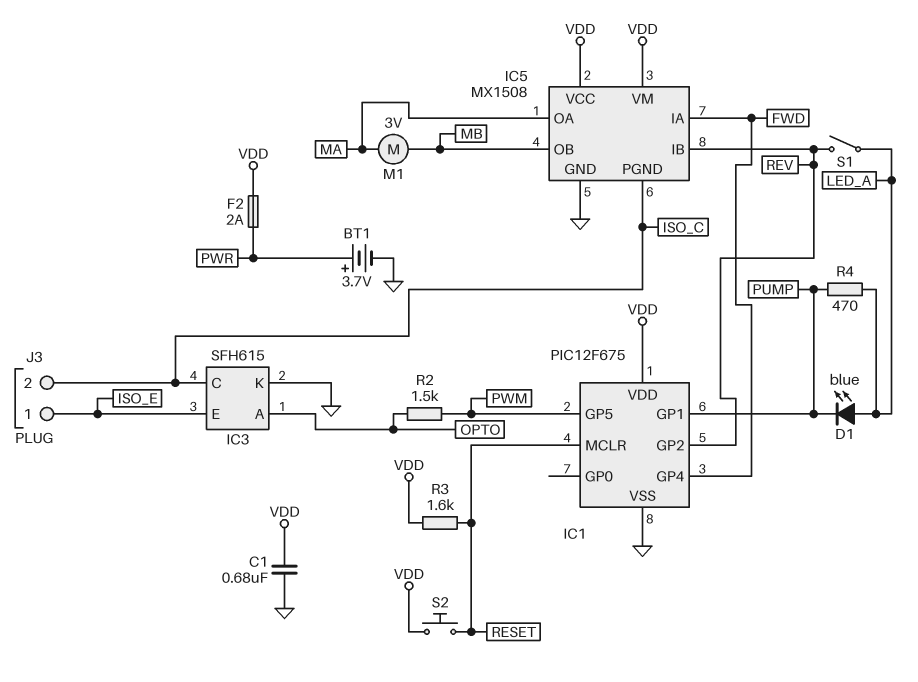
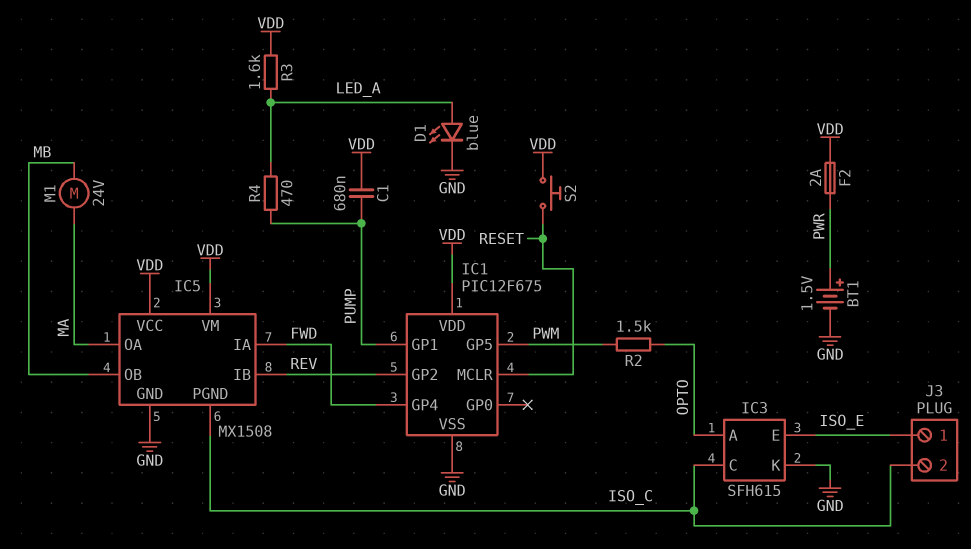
BT1: 3.7V (plus PWR, minus GND) -> 1.5V (plus PWR, minus GND)
C1: 680nF (GND, VDD) -> 680nF (PUMP, VDD)
D1: LED blue (A LED_A, K PUMP) -> LED blue (A LED_A, K GND)
M1: motor 3V (MA, MB) -> motor 24V (MA, MB)
R3: 1.6k (RESET, VDD) -> 1.6k (LED_A, VDD)
S1: switch (LED_A, REV) -> none

